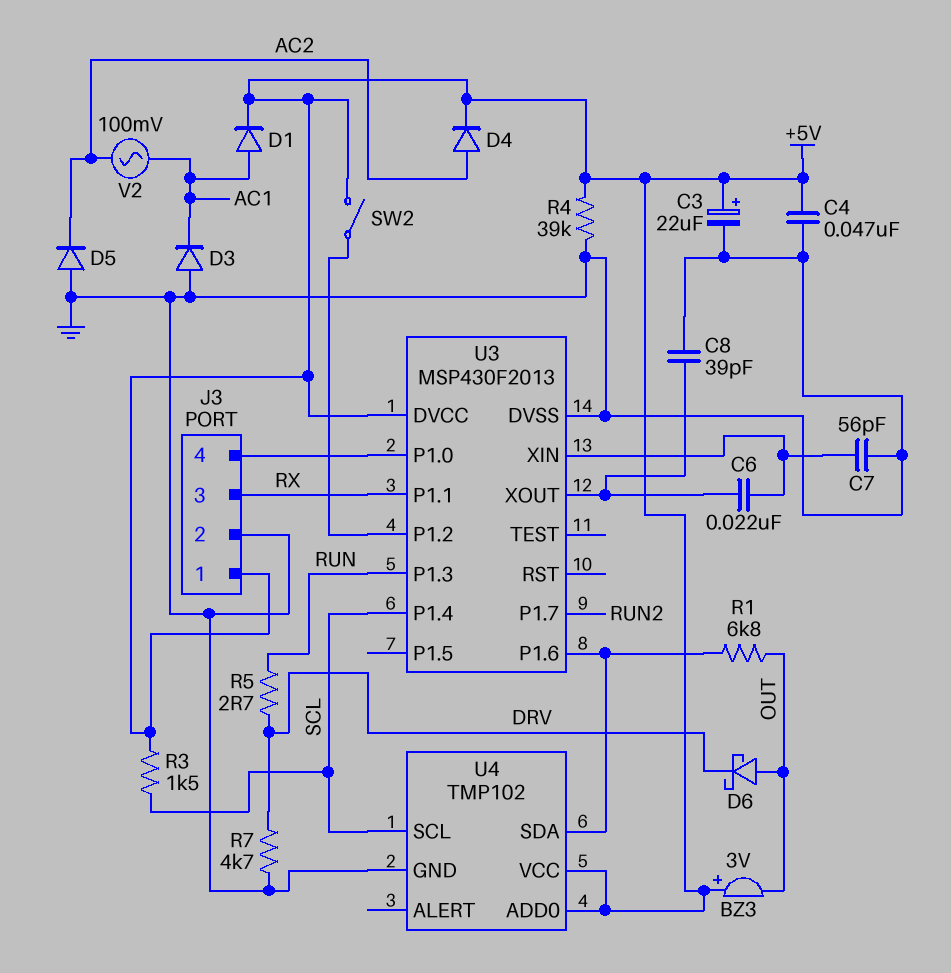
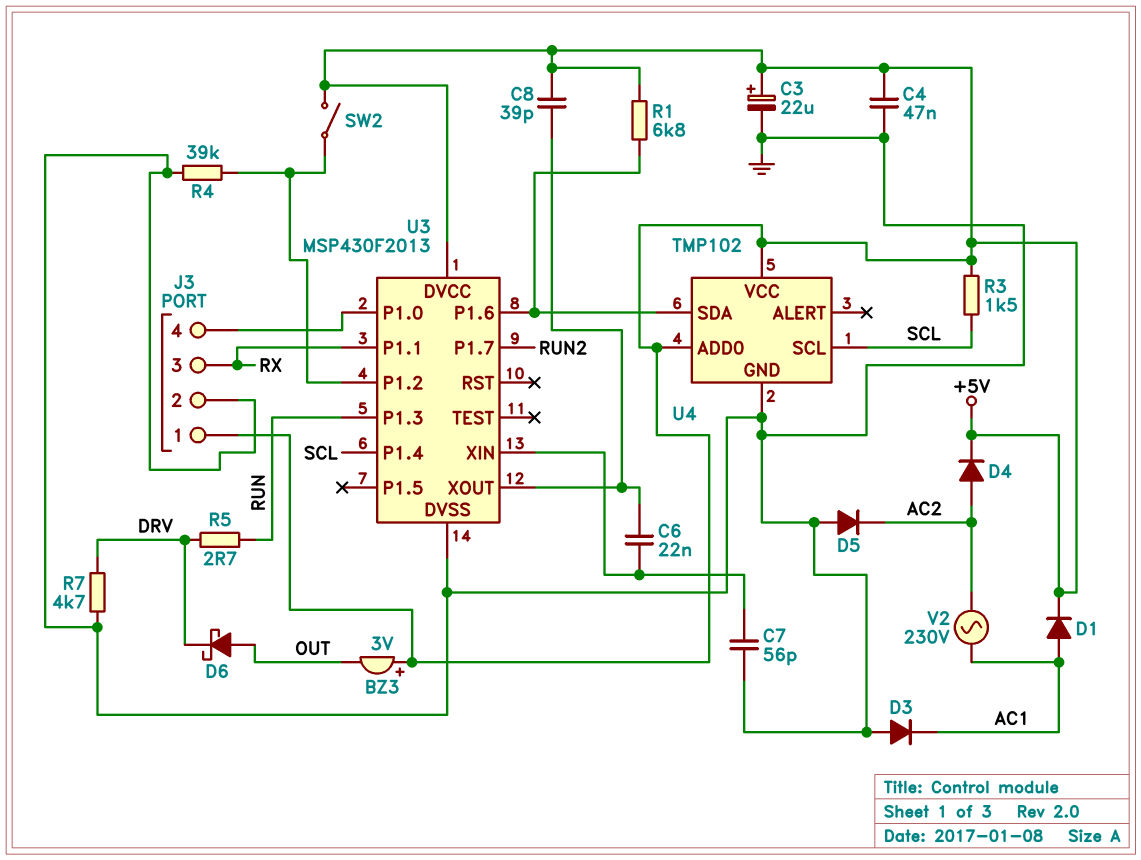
C8: 39pF (GND, U3/XOUT) -> 39pF (+5V, U3/XOUT)
R1: 6.8k (OUT, U3/P1.6) -> 6.8k (+5V, U3/P1.6)
R4: 39k (+5V, GND) -> 39k (GND, U3/P1.2)
V2: AC 100mV (AC1, AC2) -> AC 230V (AC1, AC2)

